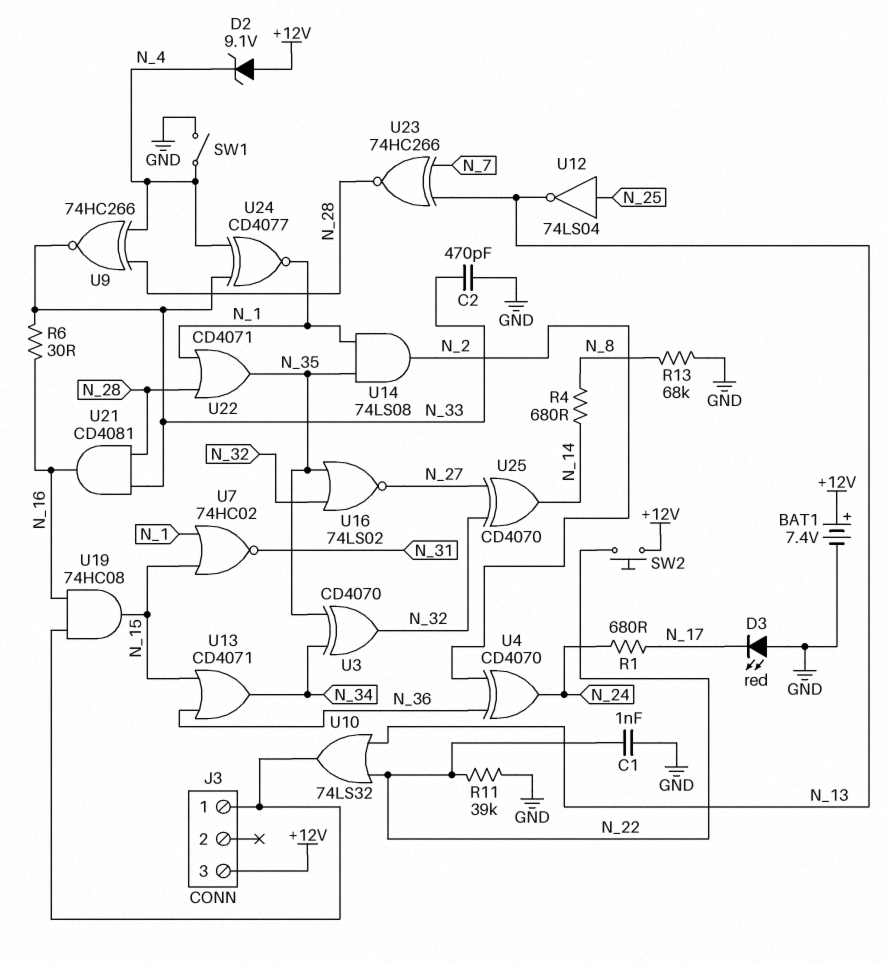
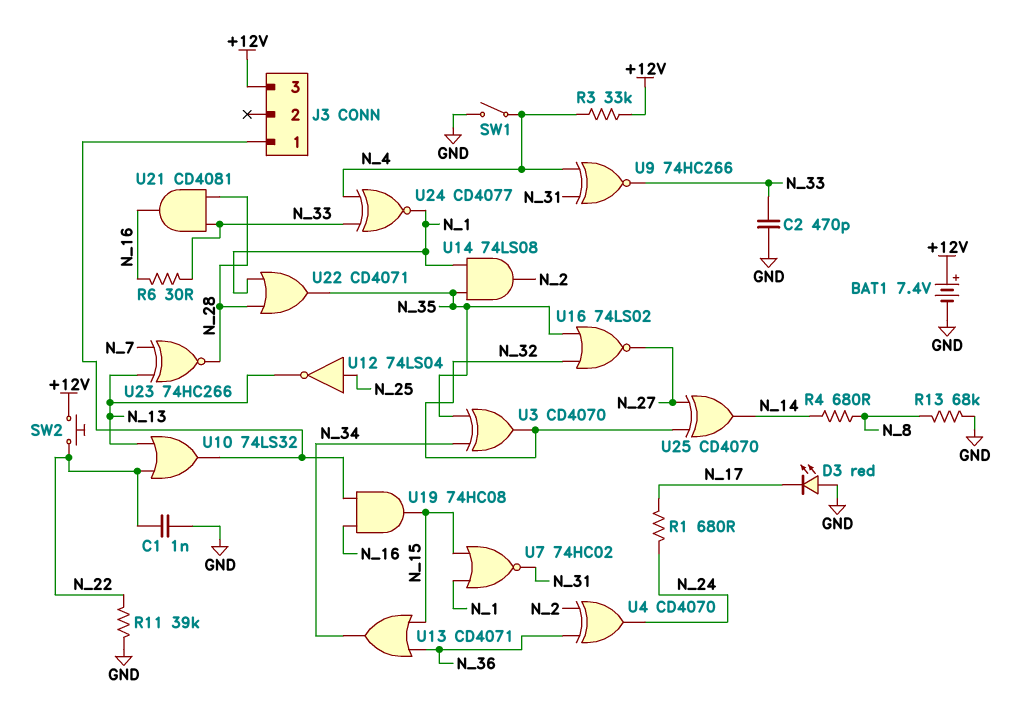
D2: zener 9.1V (A +12V, K N_4) -> none
R3: none -> 33k (+12V, N_4)
U9: XNOR 74HC266 (in N_4, in N_28, out N_33) -> XNOR 74HC266 (in N_4, in N_31, out N_33)

